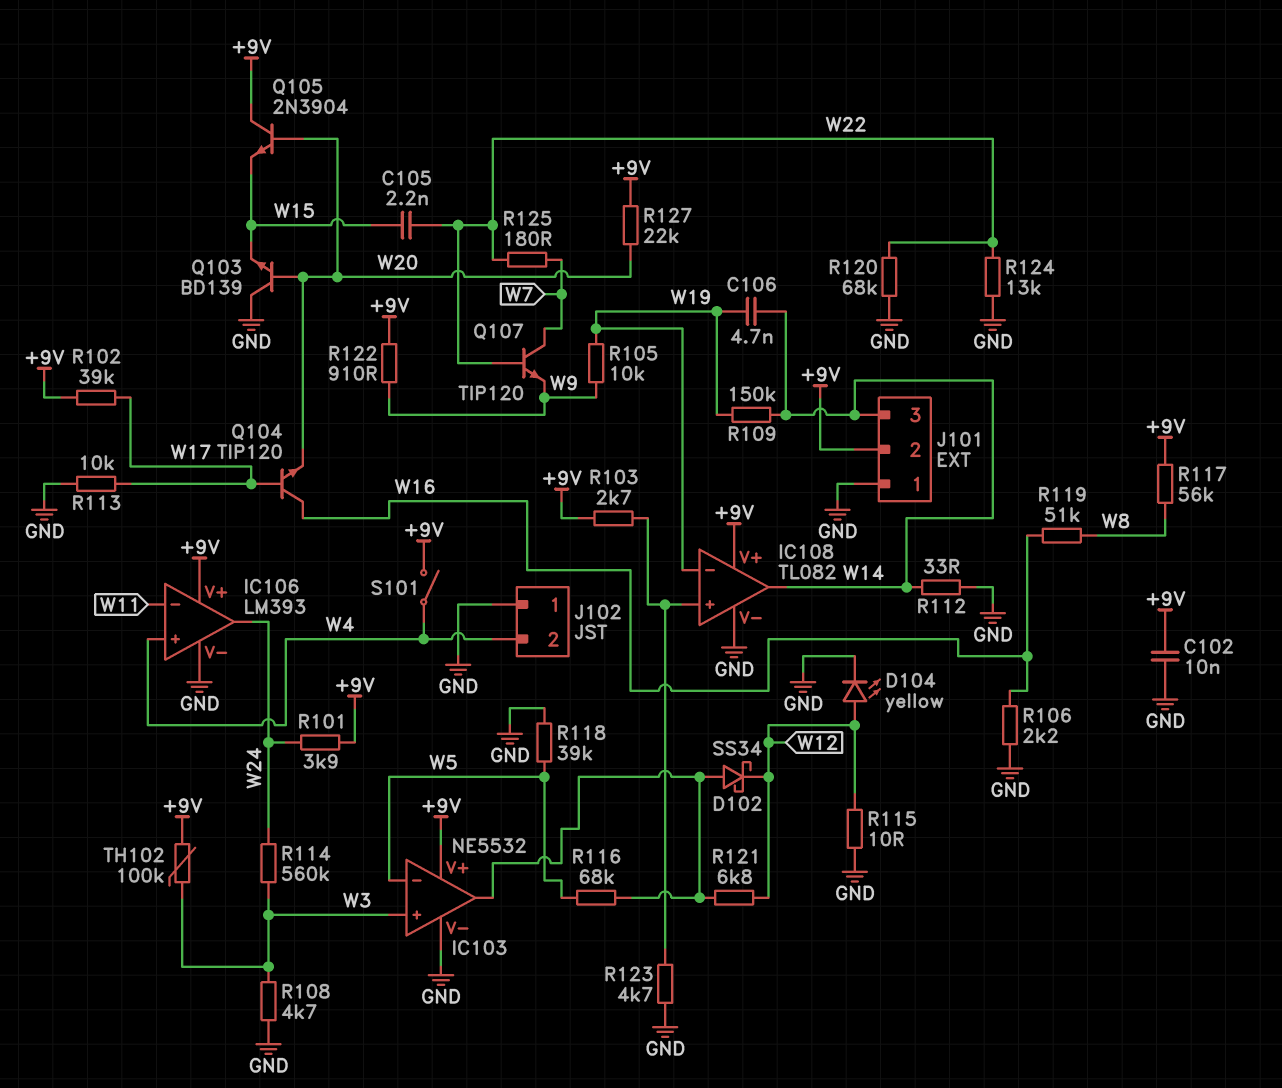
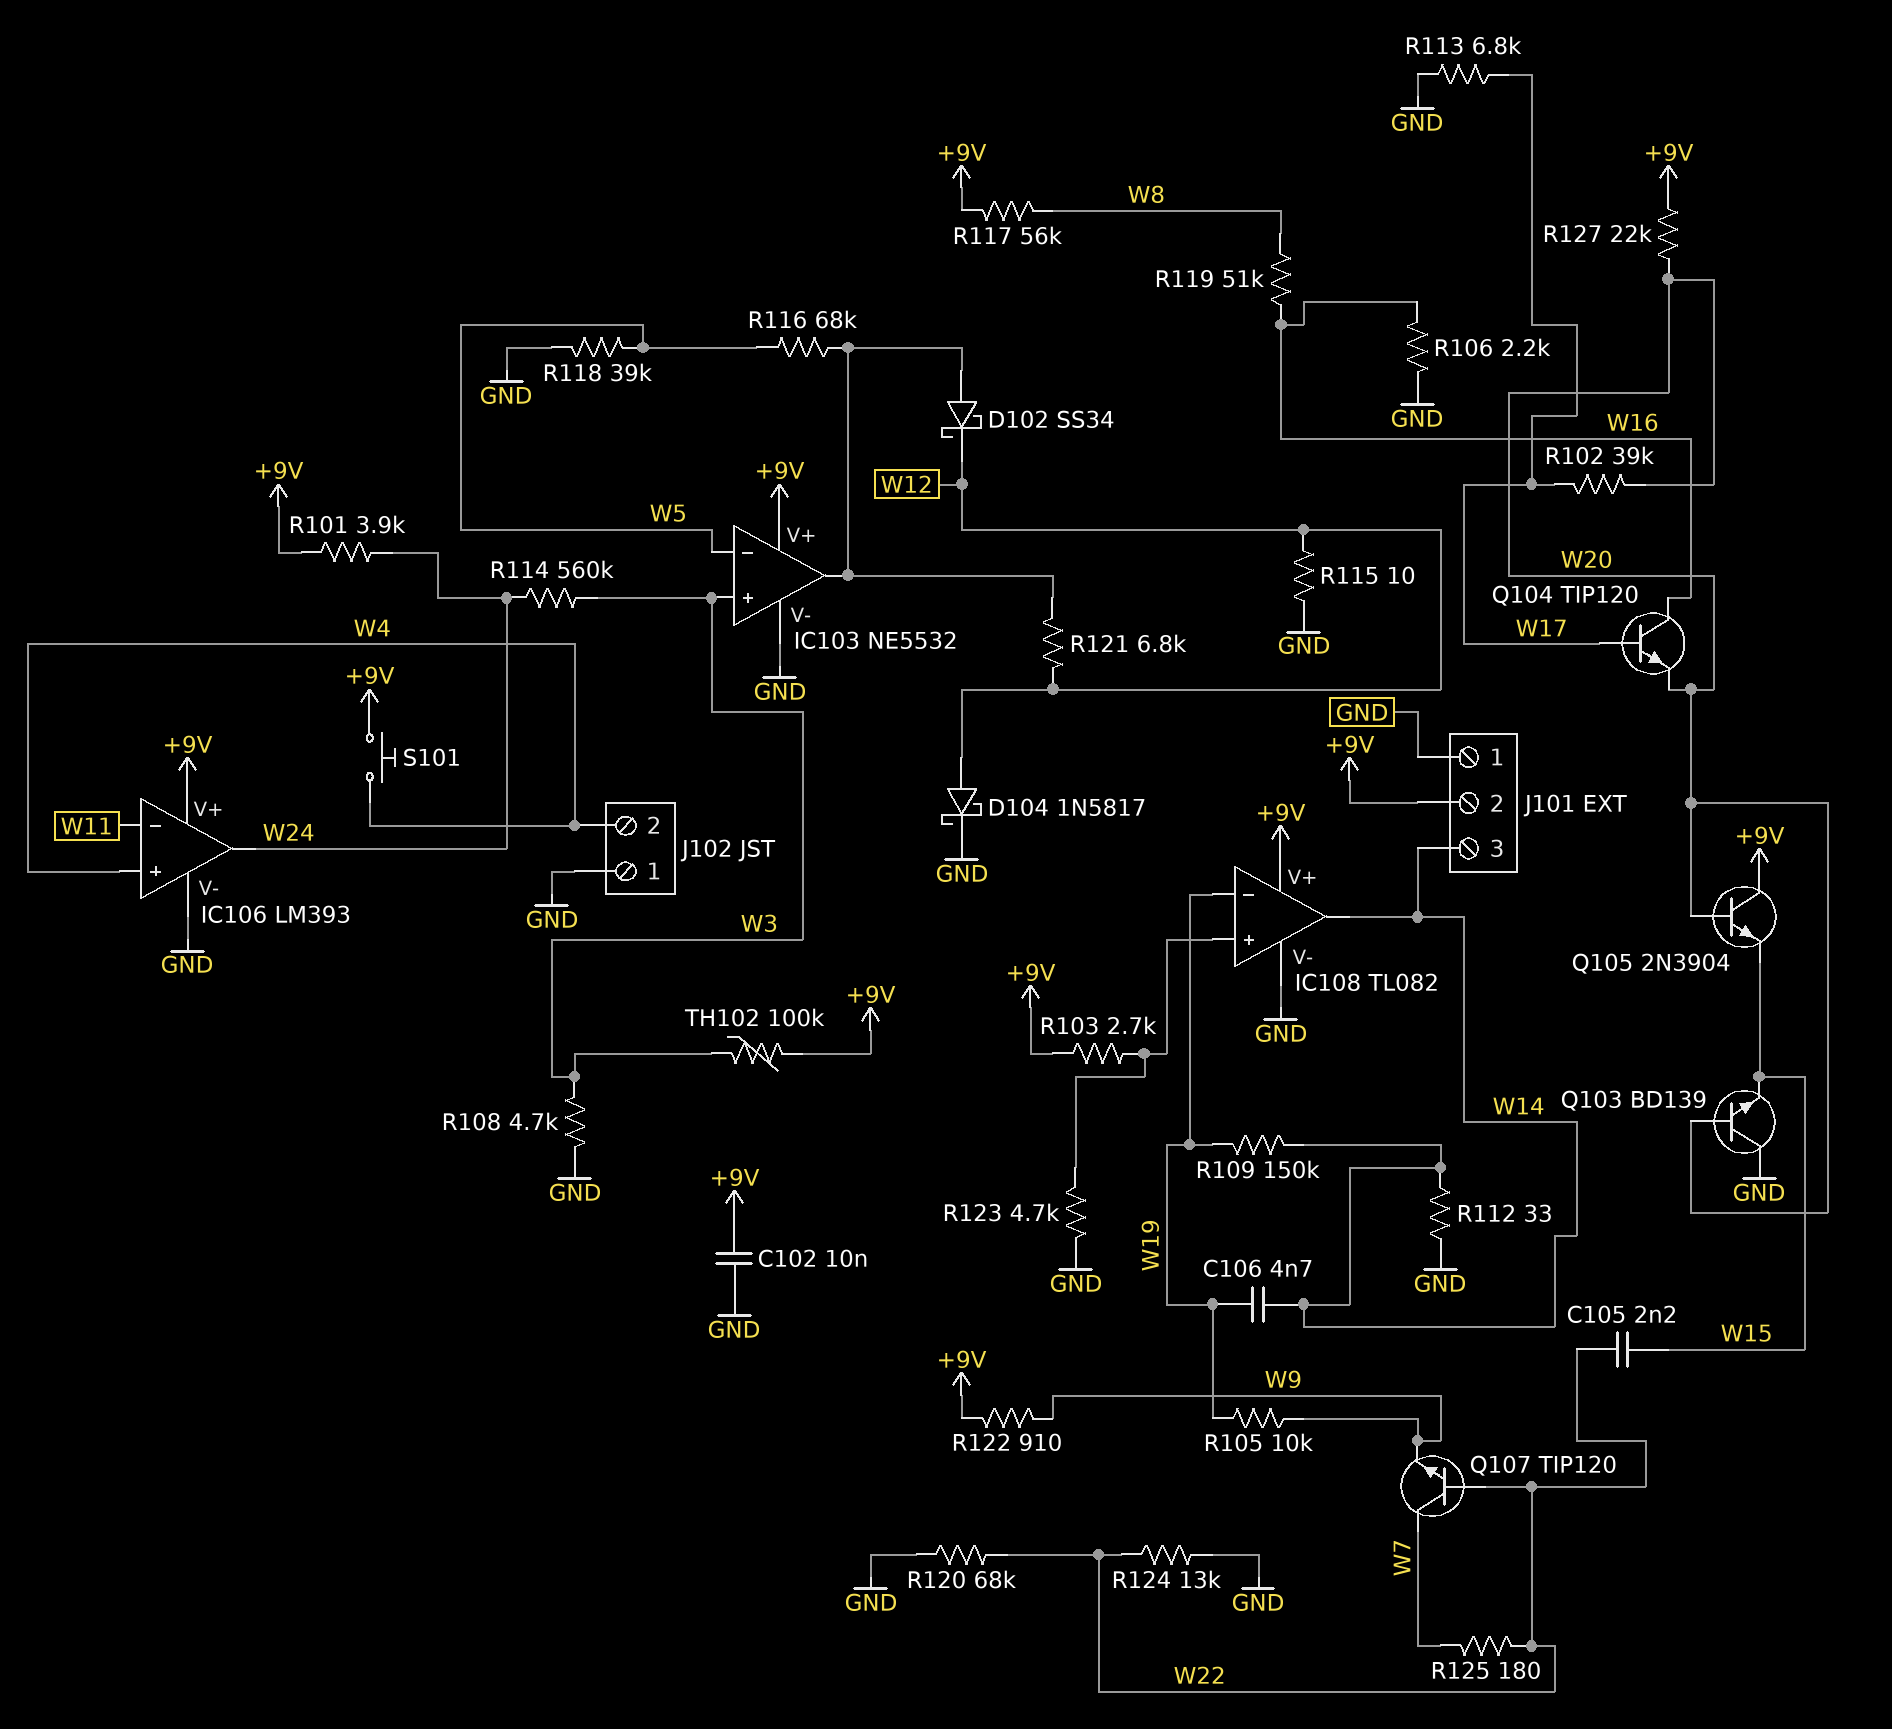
D104: LED yellow (A W12, K GND) -> schottky 1N5817 (A W12, K GND)
R102: 39k (+9V, W17) -> 39k (W17, W20)
R113: 10k (GND, W17) -> 6.8k (GND, W17)
S101: switch (+9V, W4) -> button (+9V, W4)

